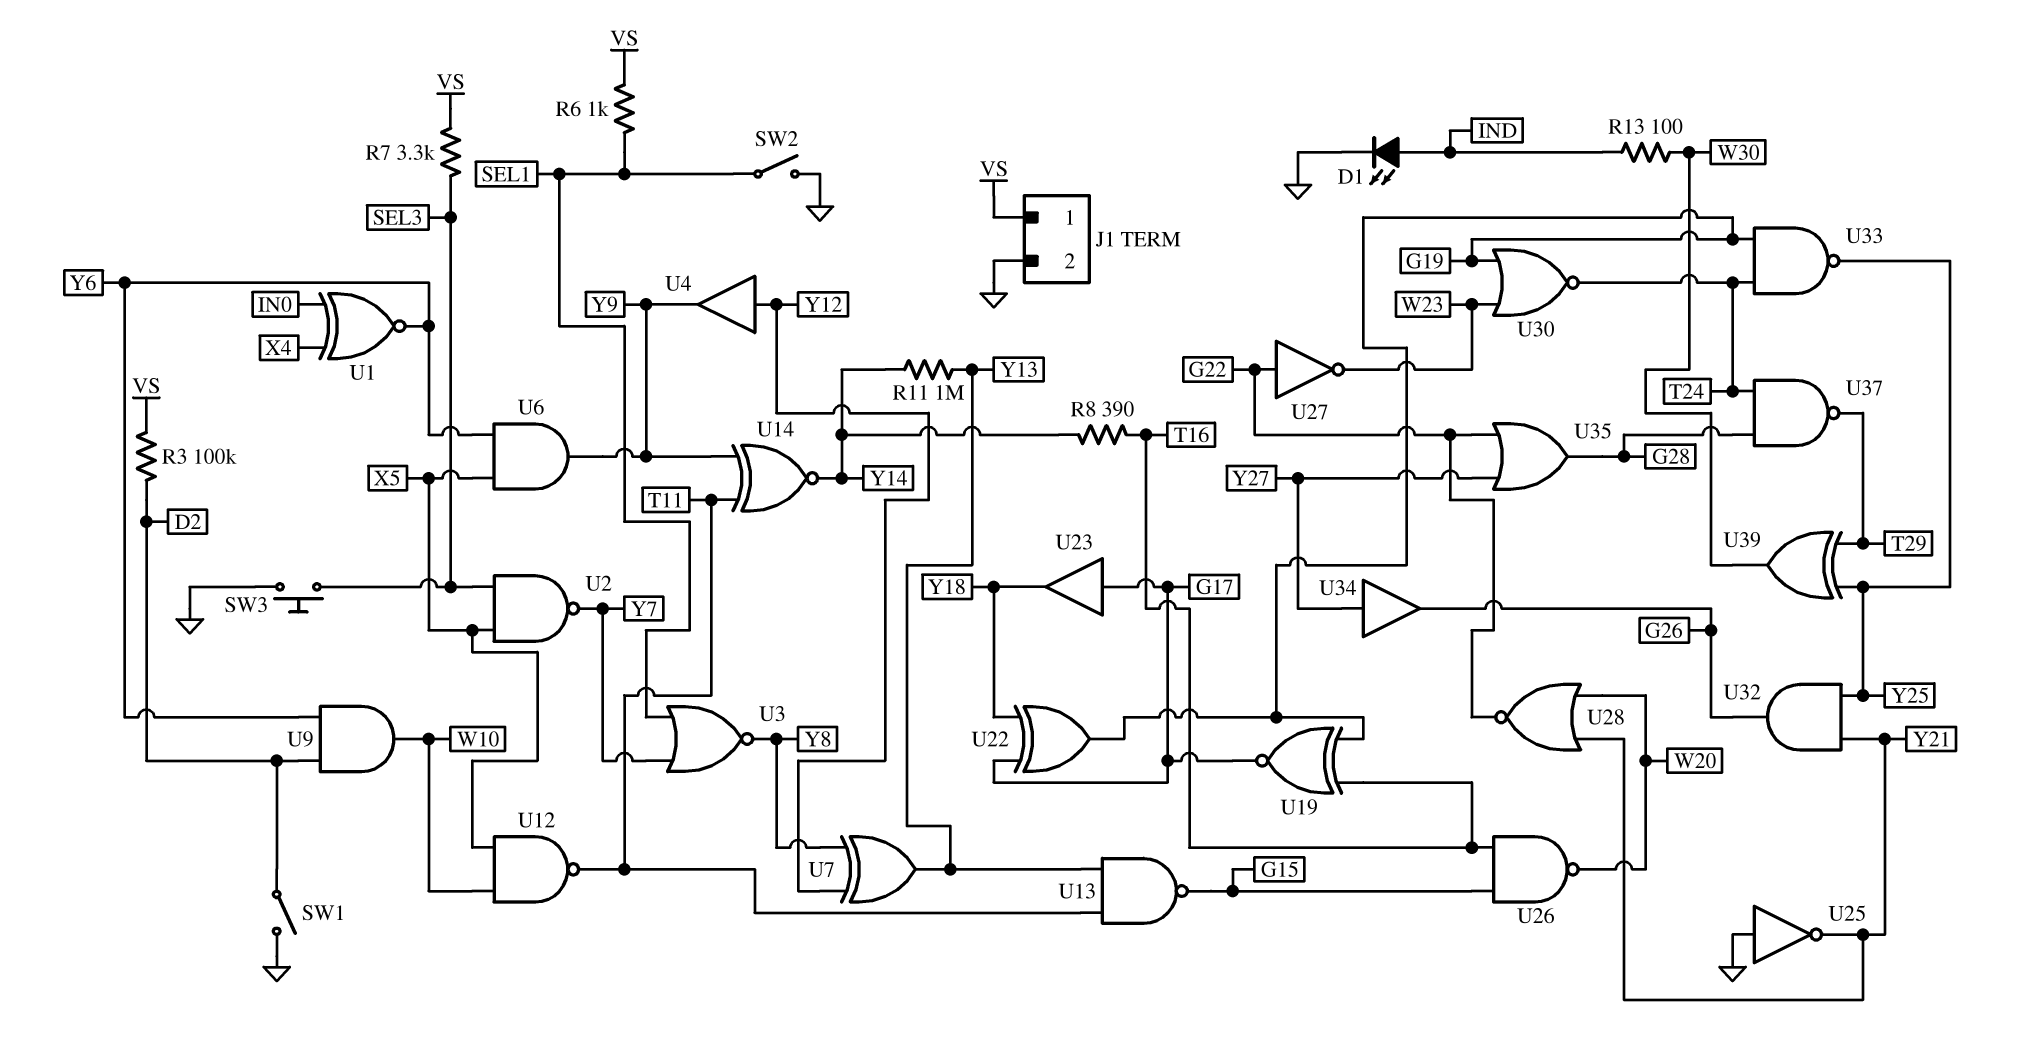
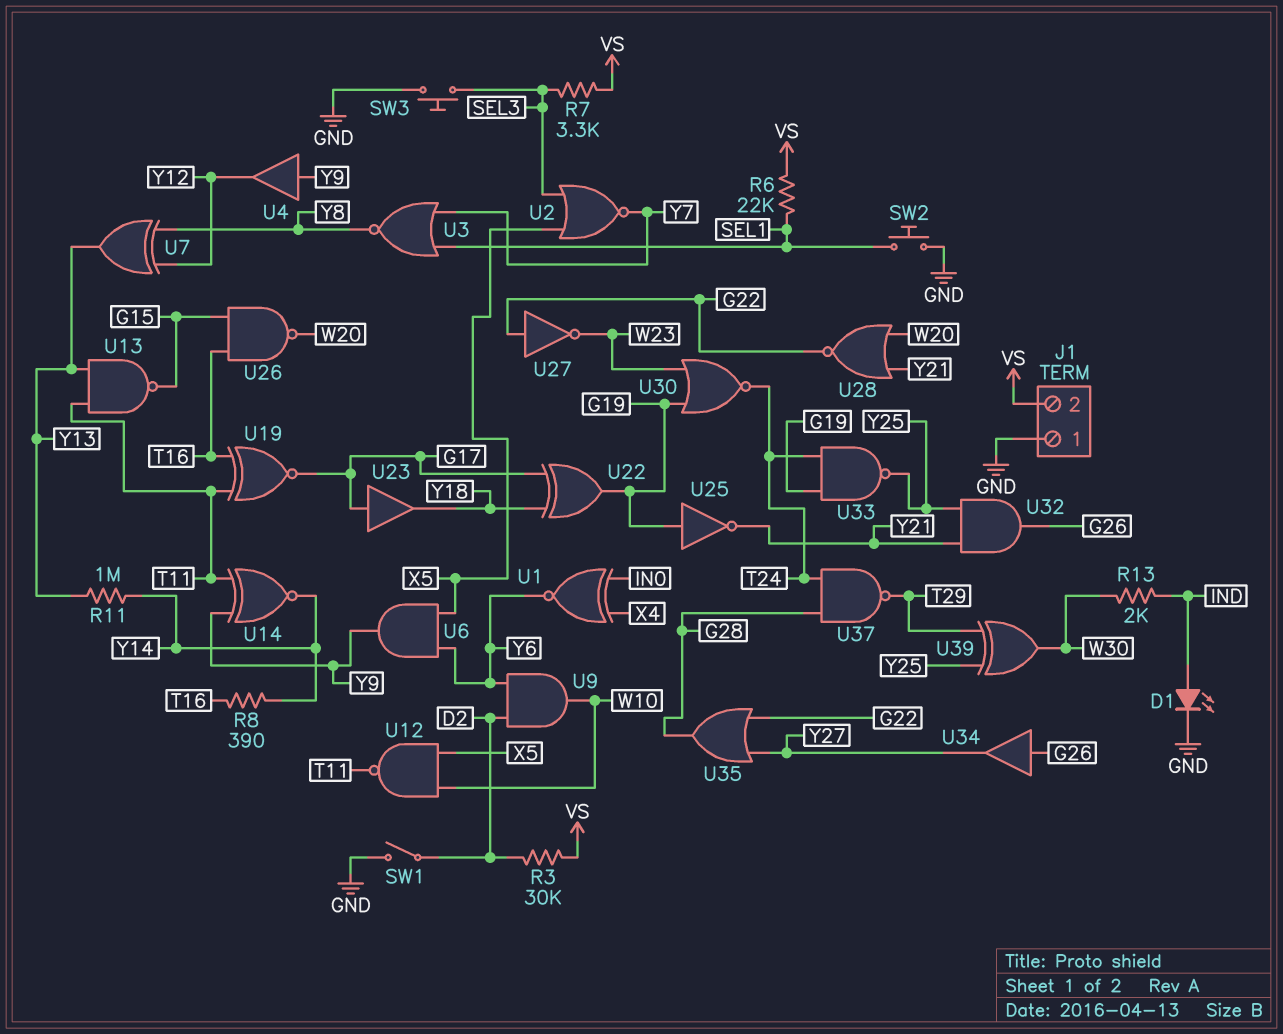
J1 pin 1: VS -> GND
J1 pin 2: GND -> VS
R3: 100k (D2, VS) -> 30k (D2, VS)
R6: 1k (SEL1, VS) -> 22k (SEL1, VS)
R13: 100 (IND, W30) -> 2k (IND, W30)
SW2: switch (GND, SEL1) -> button (GND, SEL1)
U2: NAND (in SEL3, in X5, out Y7) -> NOR (in SEL3, in X5, out Y7)
U4: buffer (in Y12, out Y9) -> buffer (in Y9, out Y12)
U19: XNOR (in G19, in T16, out G17) -> XNOR (in T11, in T16, out G17)
U25: NOT (in GND, out Y21) -> NOT (in G19, out Y21)
U34: buffer (in Y27, out G26) -> buffer (in G26, out Y27)

